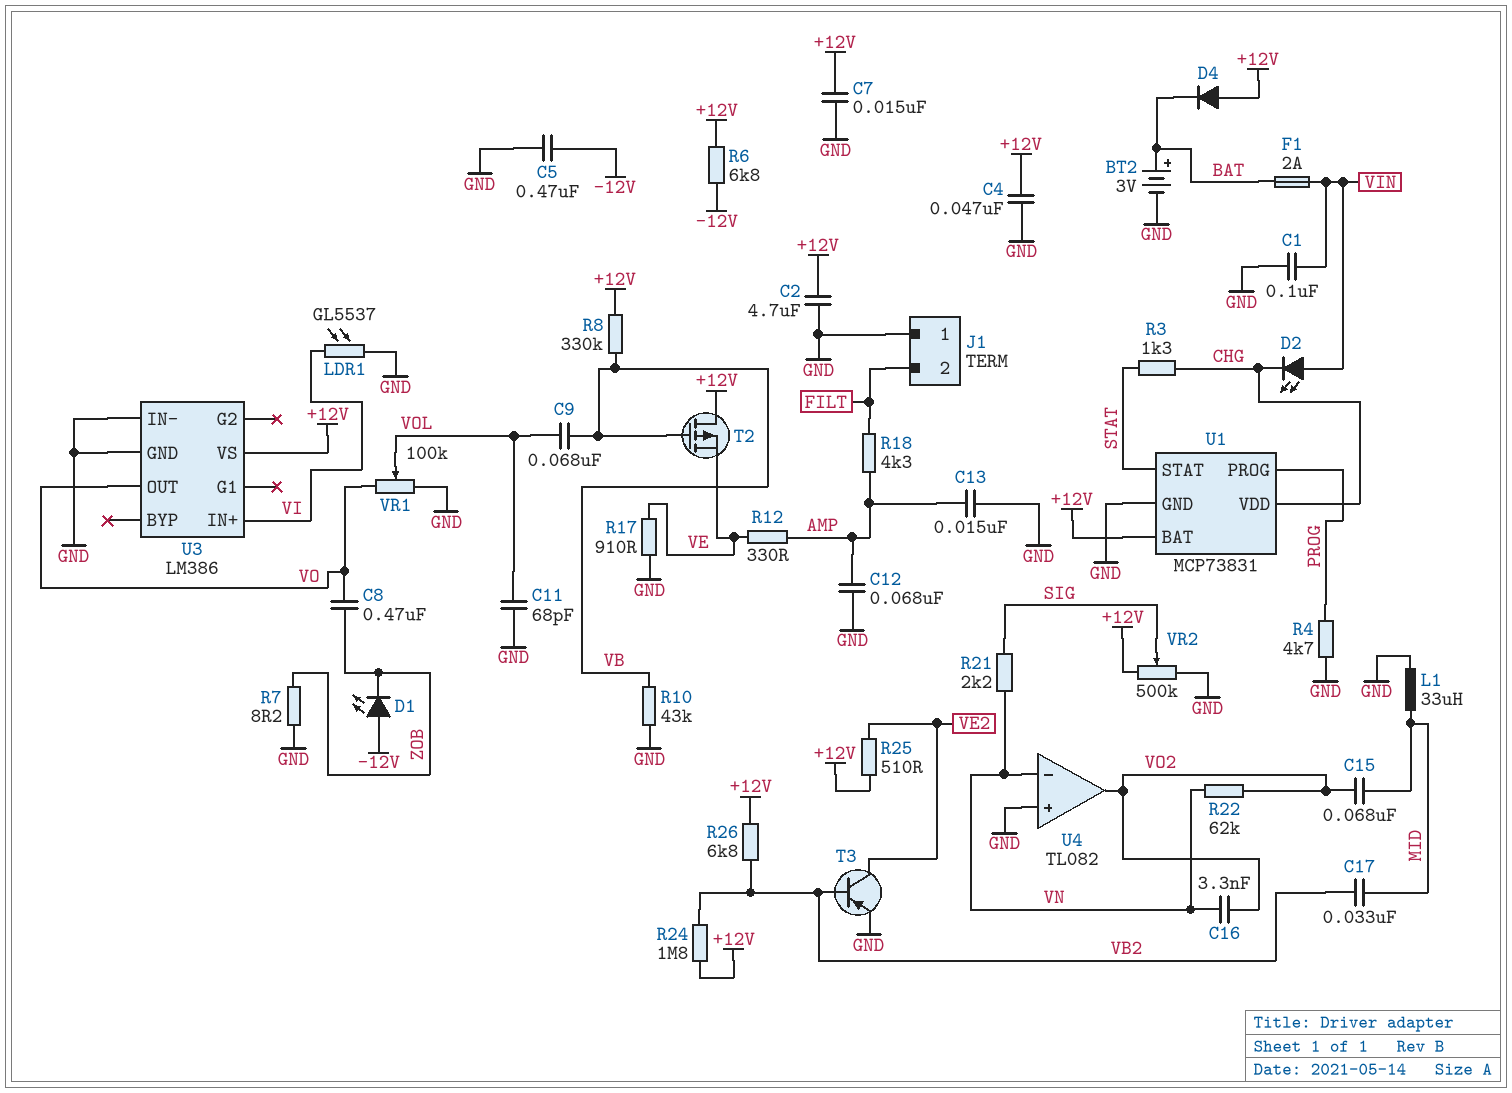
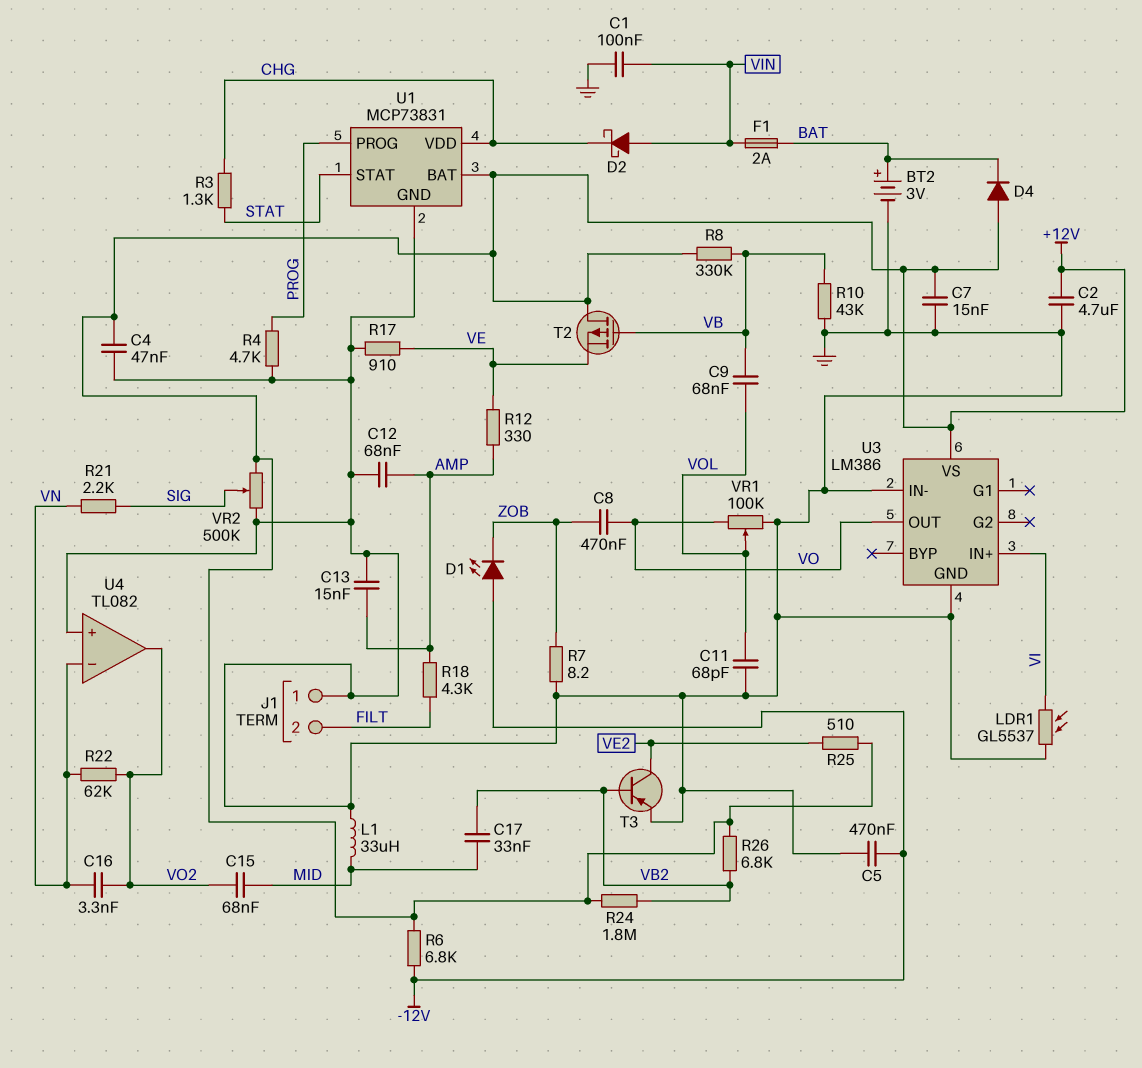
D2: LED (A VIN, K CHG) -> schottky (A VIN, K CHG)

